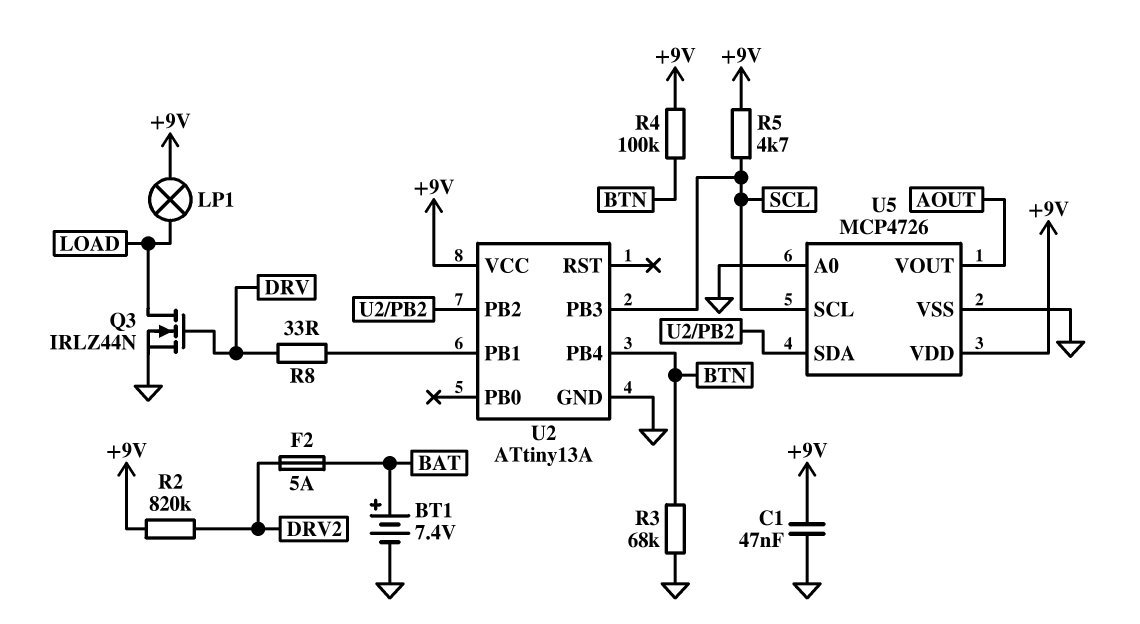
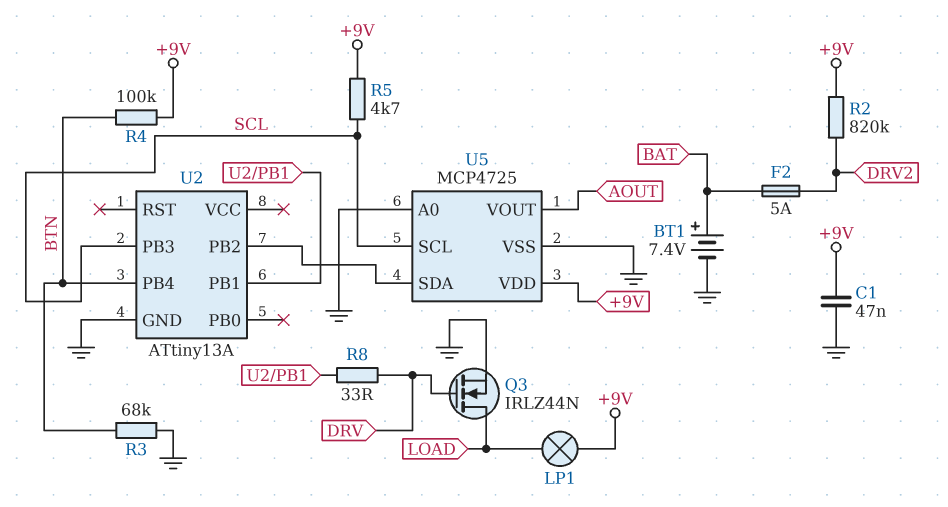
U2 pin VCC: +9V -> none
U5: MCP4726 -> MCP4725

